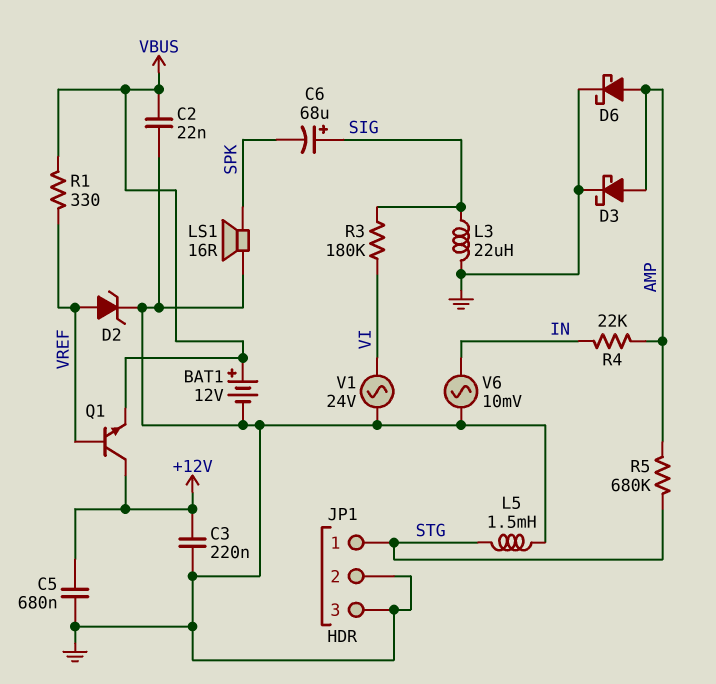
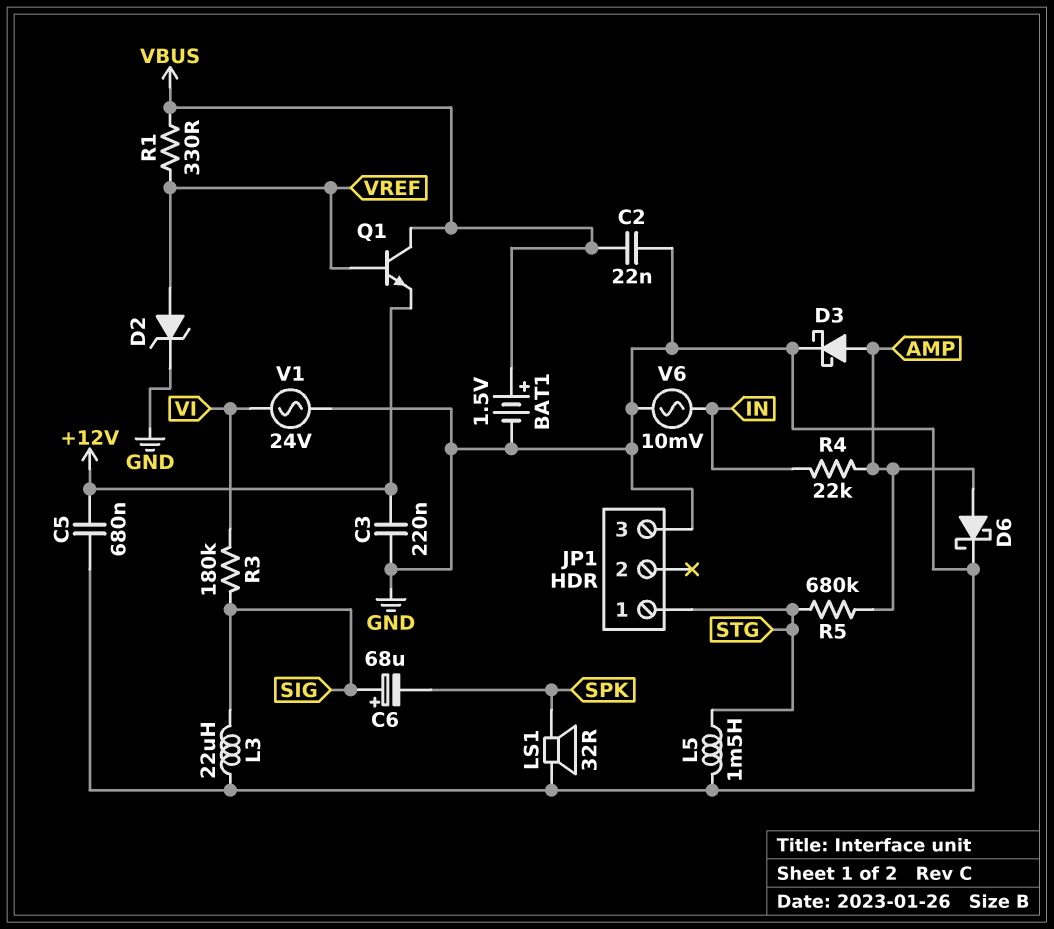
BAT1: 12V (plus VBUS, minus GND) -> 1.5V (plus VBUS, minus GND)
JP1 pin 2: GND -> none
LS1: speaker 16R (GND, SPK) -> speaker 32R (GND, SPK)
Q1: NPN (B VREF, C +12V, E VBUS) -> NPN (B VREF, C VBUS, E +12V)

